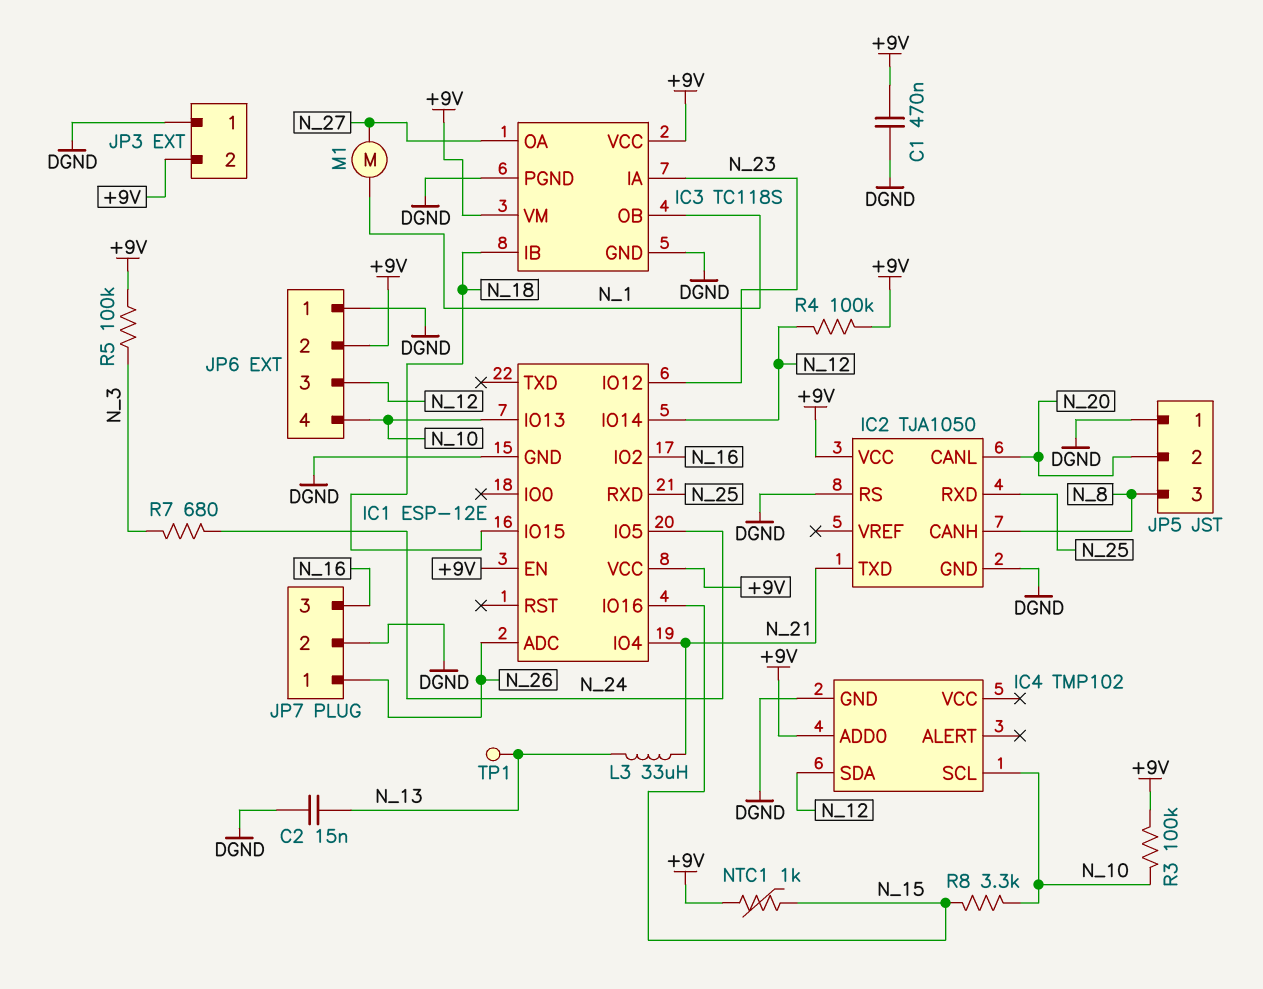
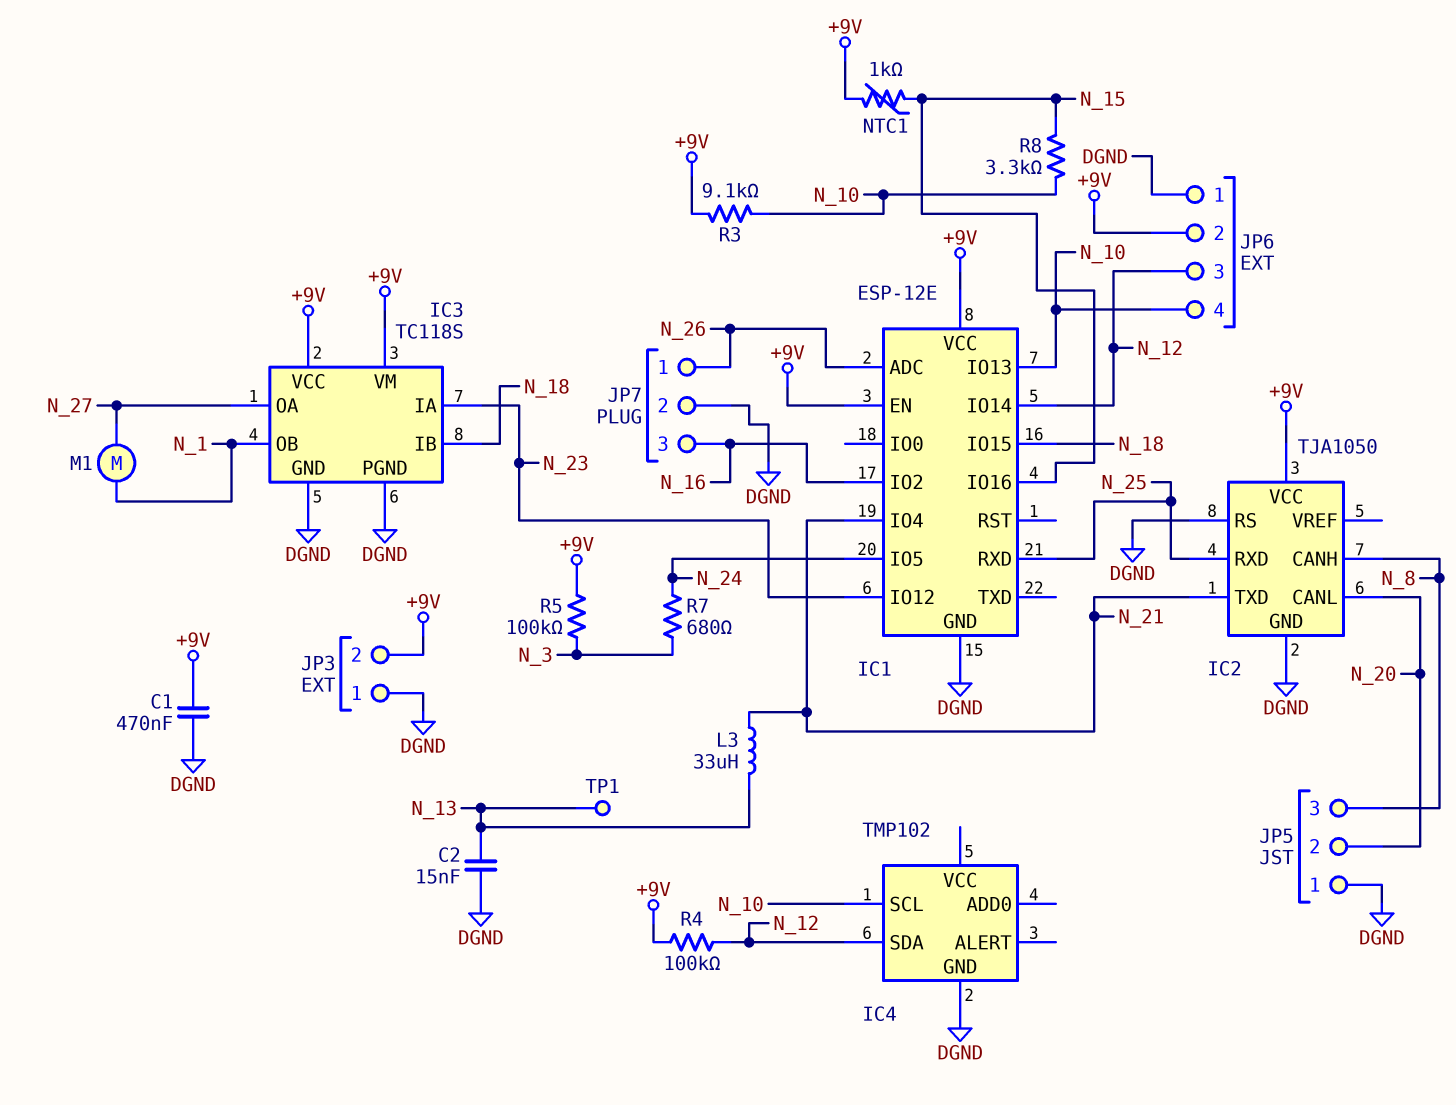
IC4 pin ADD0: +9V -> none
R3: 100k (+9V, N_10) -> 9.1k (+9V, N_10)

